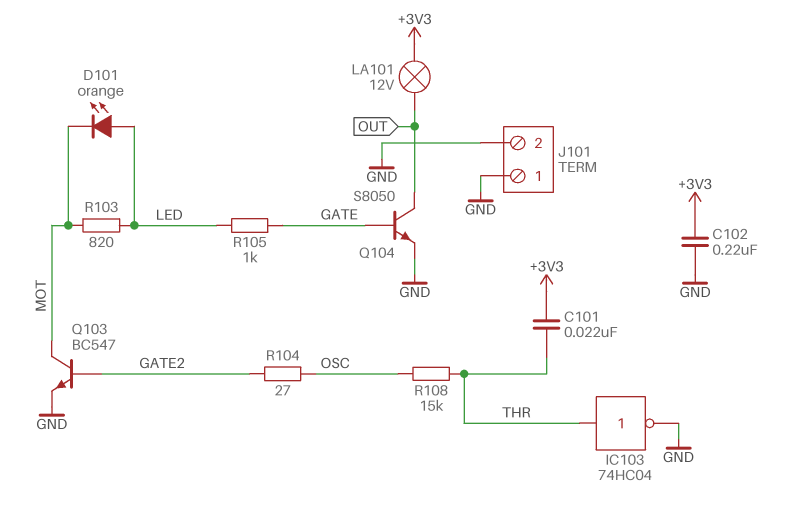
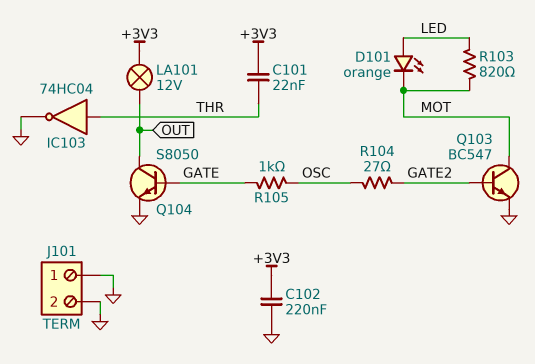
R105: 1k (GATE, LED) -> 1k (GATE, OSC)
R108: 15k (OSC, THR) -> none

